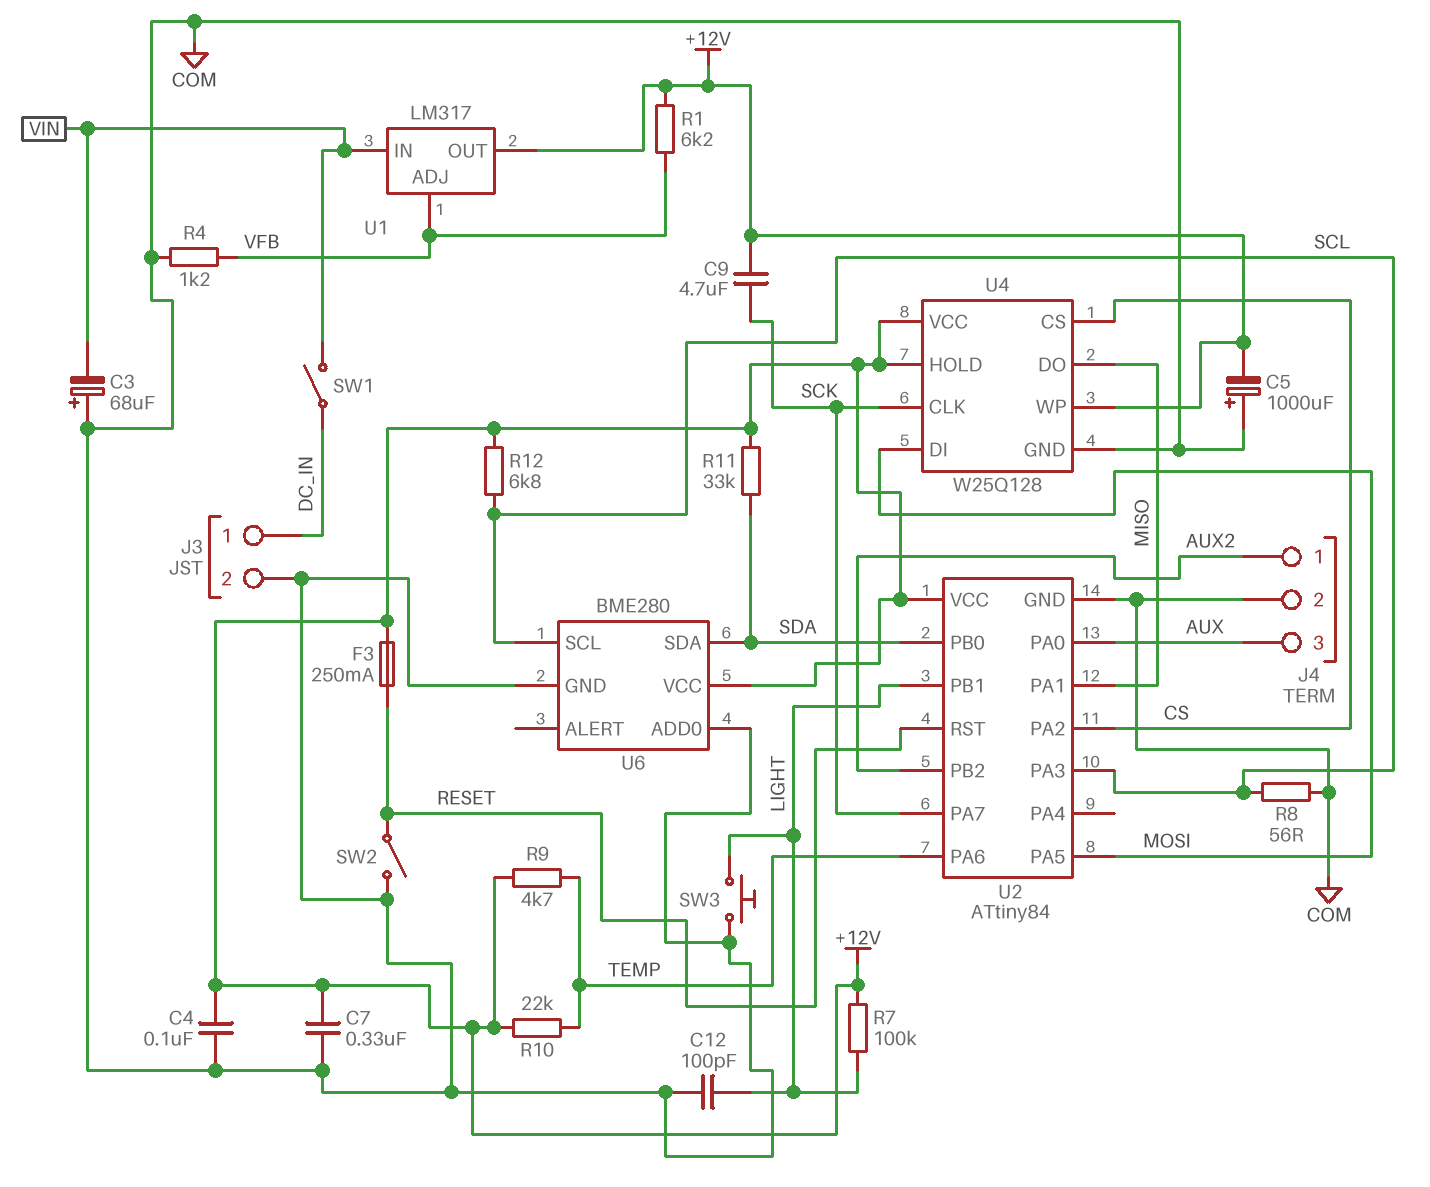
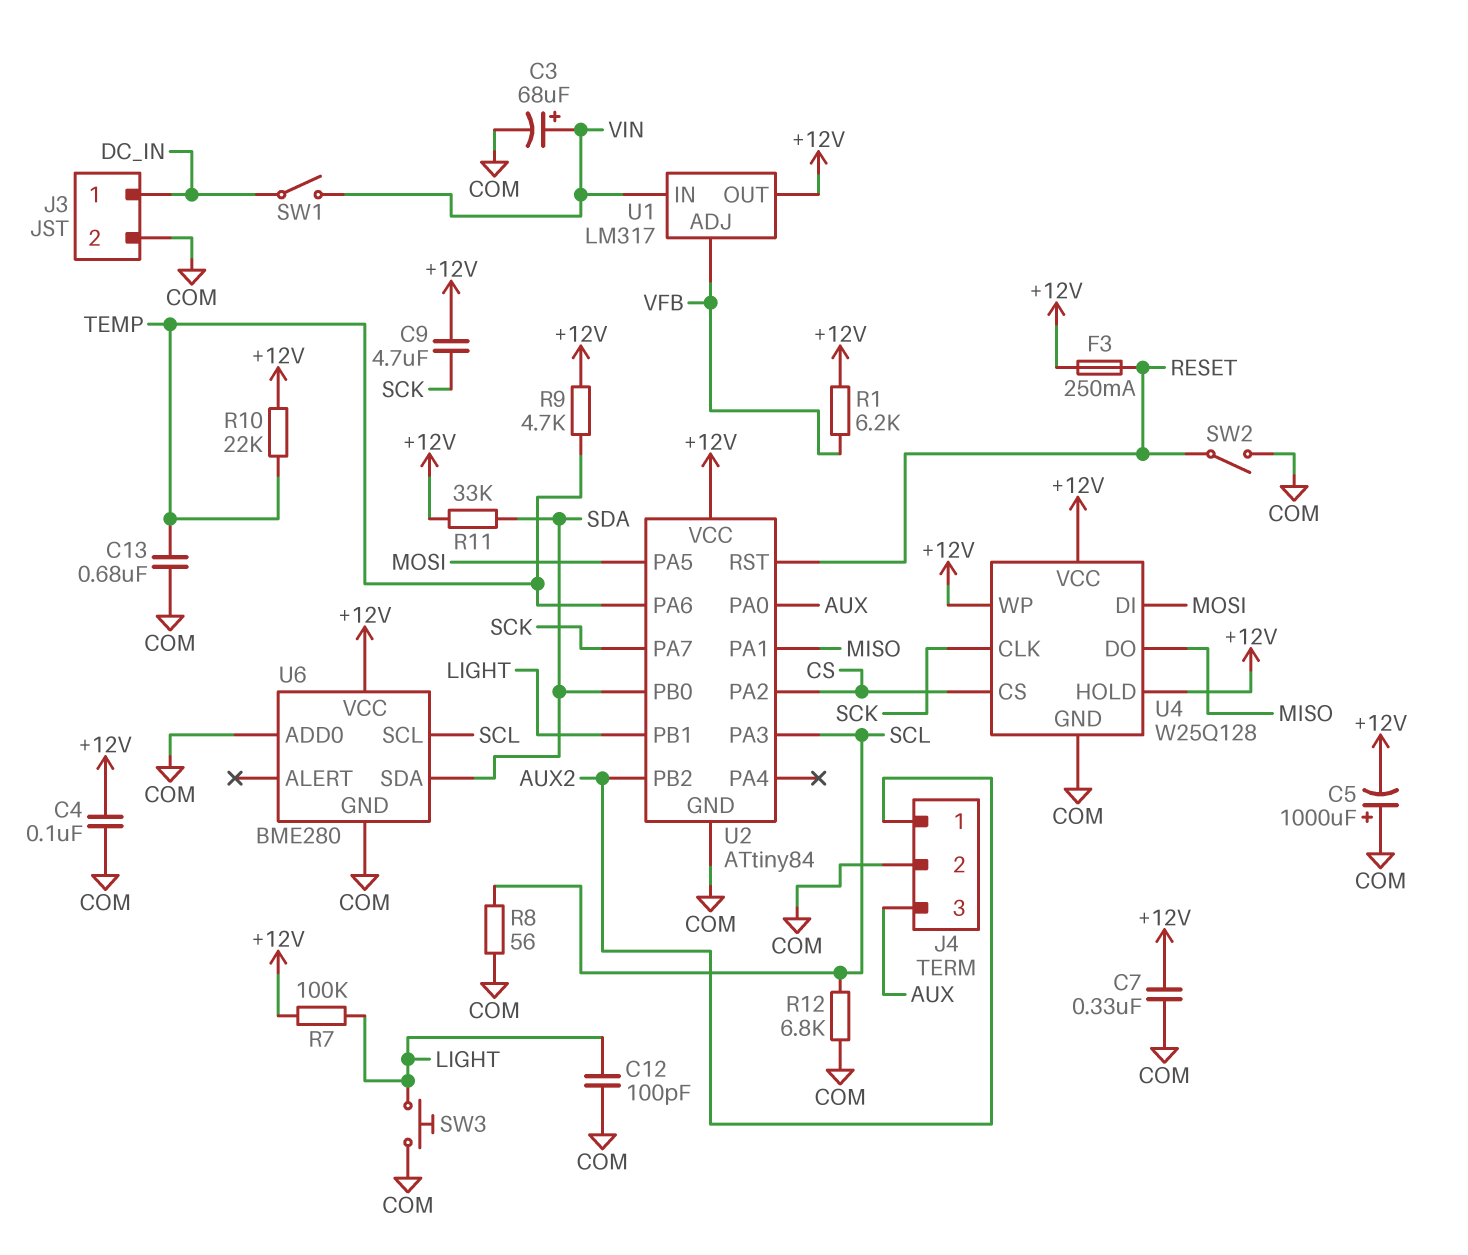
C3: 68uF (plus COM, minus VIN) -> 68uF (plus VIN, minus COM)
C13: none -> 680nF (COM, TEMP)
R4: 1.2k (COM, VFB) -> none
R12: 6.8k (+12V, SCL) -> 6.8k (COM, SCL)

